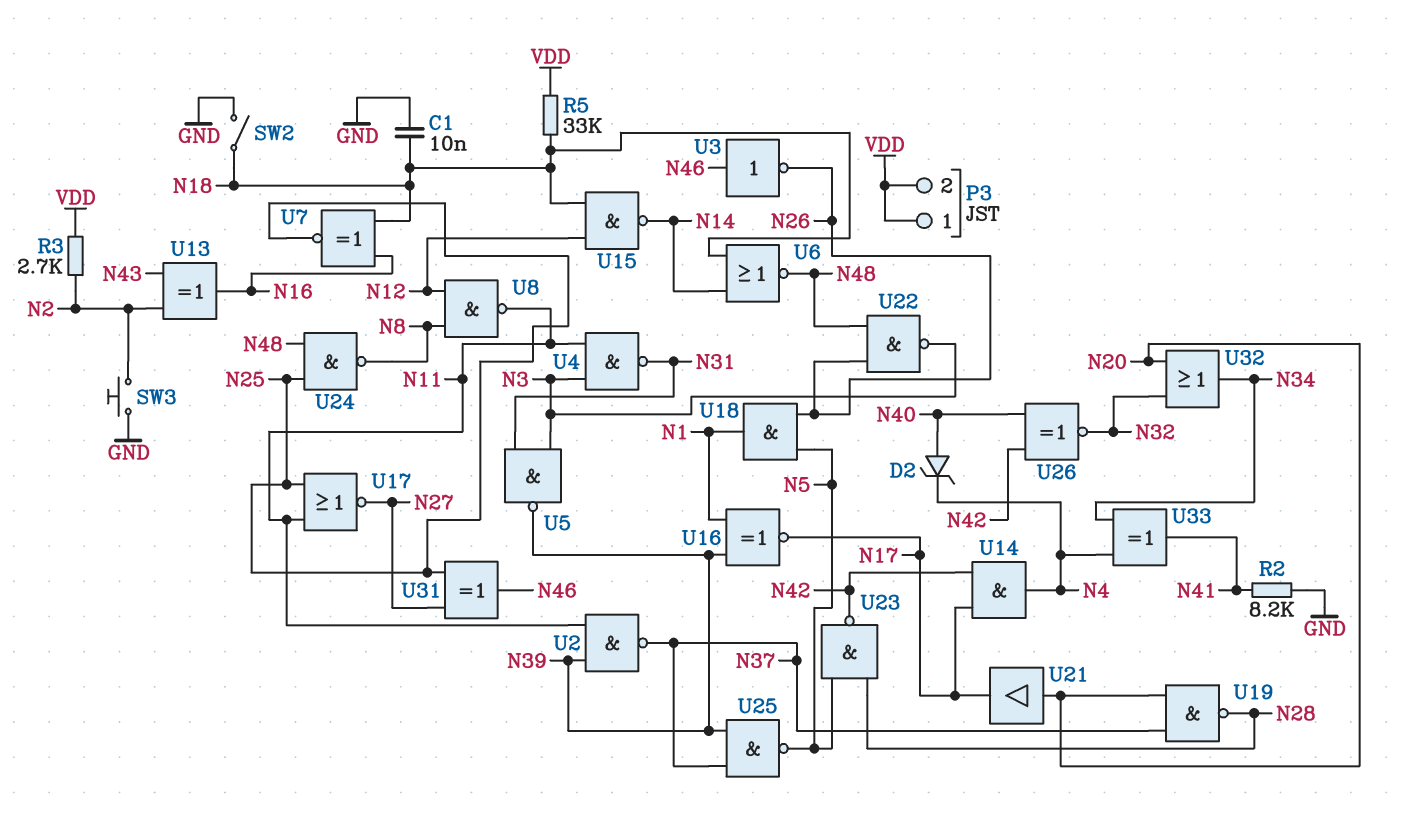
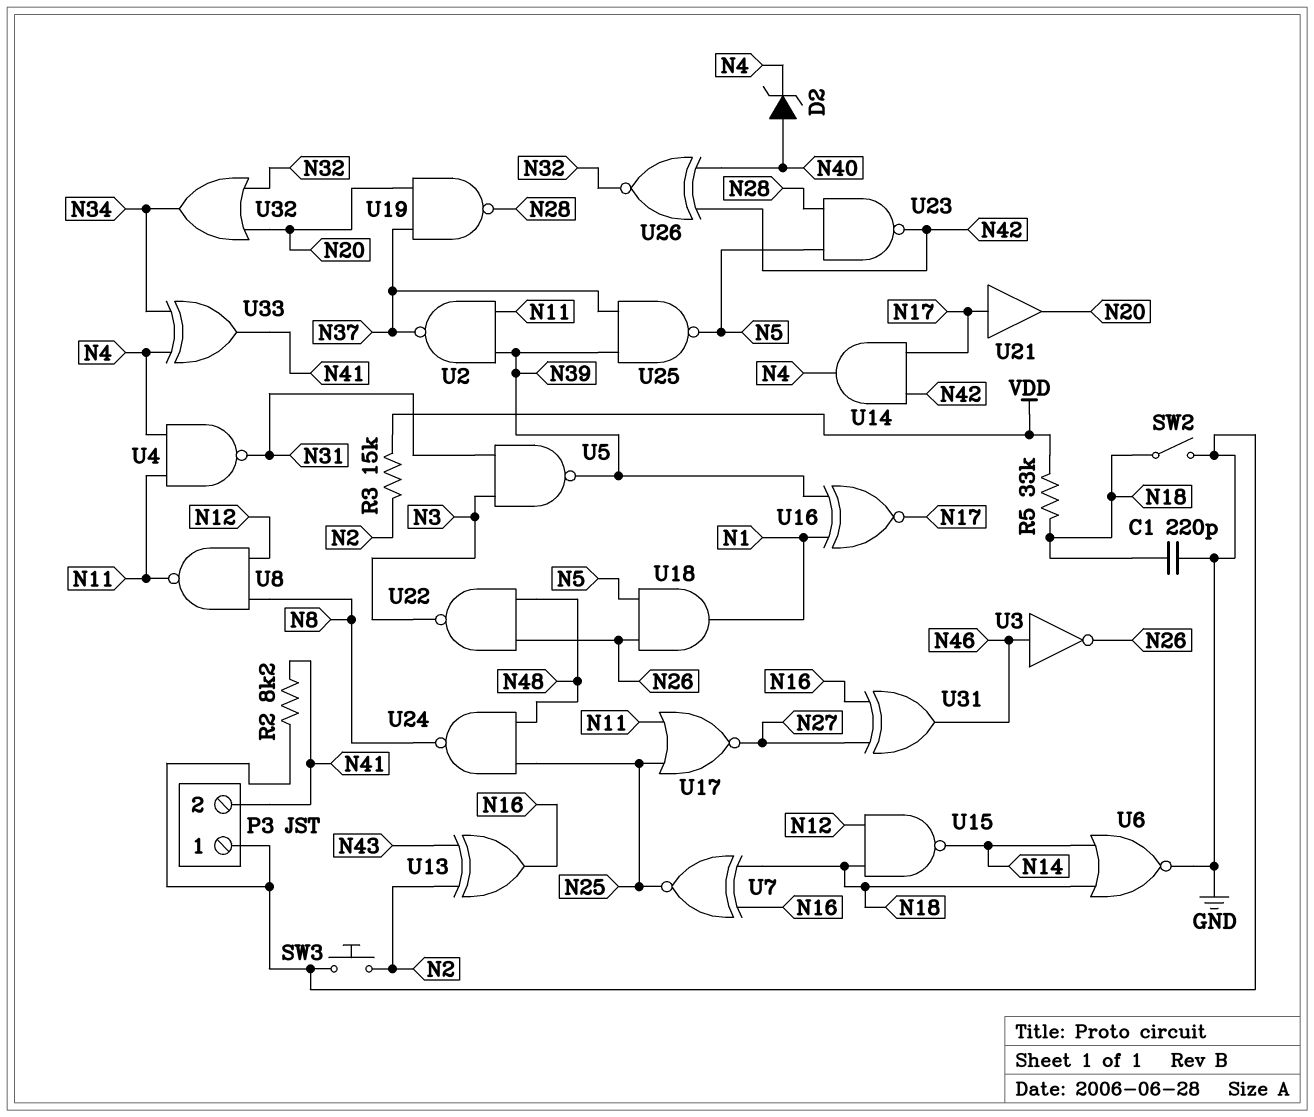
C1: 10nF (GND, N18) -> 220pF (GND, N18)
P3 pin 1: VDD -> GND
P3 pin 2: VDD -> N41
R3: 2.7k (N2, VDD) -> 15k (N2, VDD)
U4: NAND (in N3, in N11, out N31) -> NAND (in N4, in N11, out N31)
U6: NOR (in N14, in N18, out N48) -> NOR (in N14, in N18, out GND)
U21: buffer (in N20, out N17) -> buffer (in N17, out N20)
U31: XOR (in N25, in N27, out N46) -> XOR (in N16, in N27, out N46)

